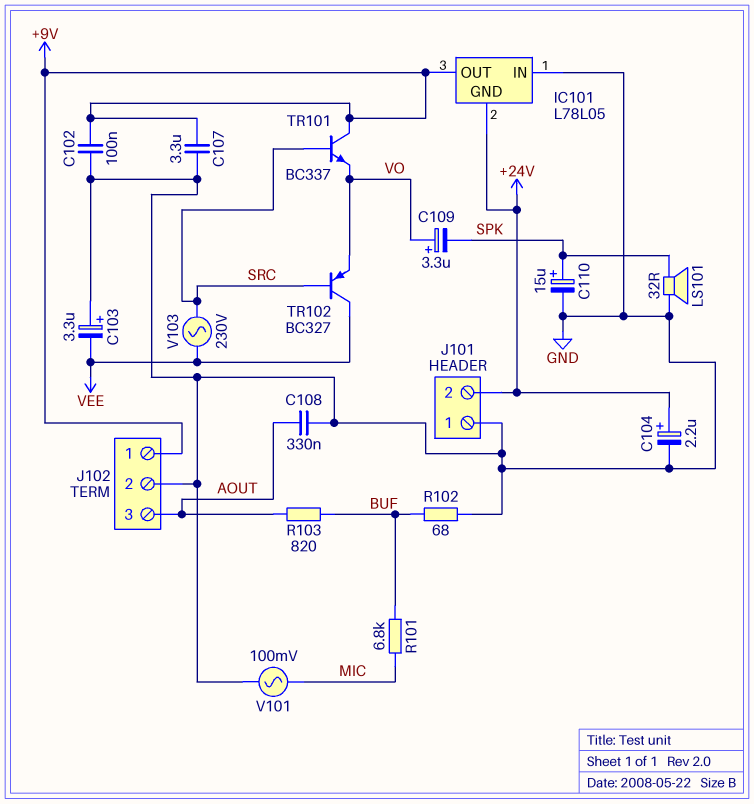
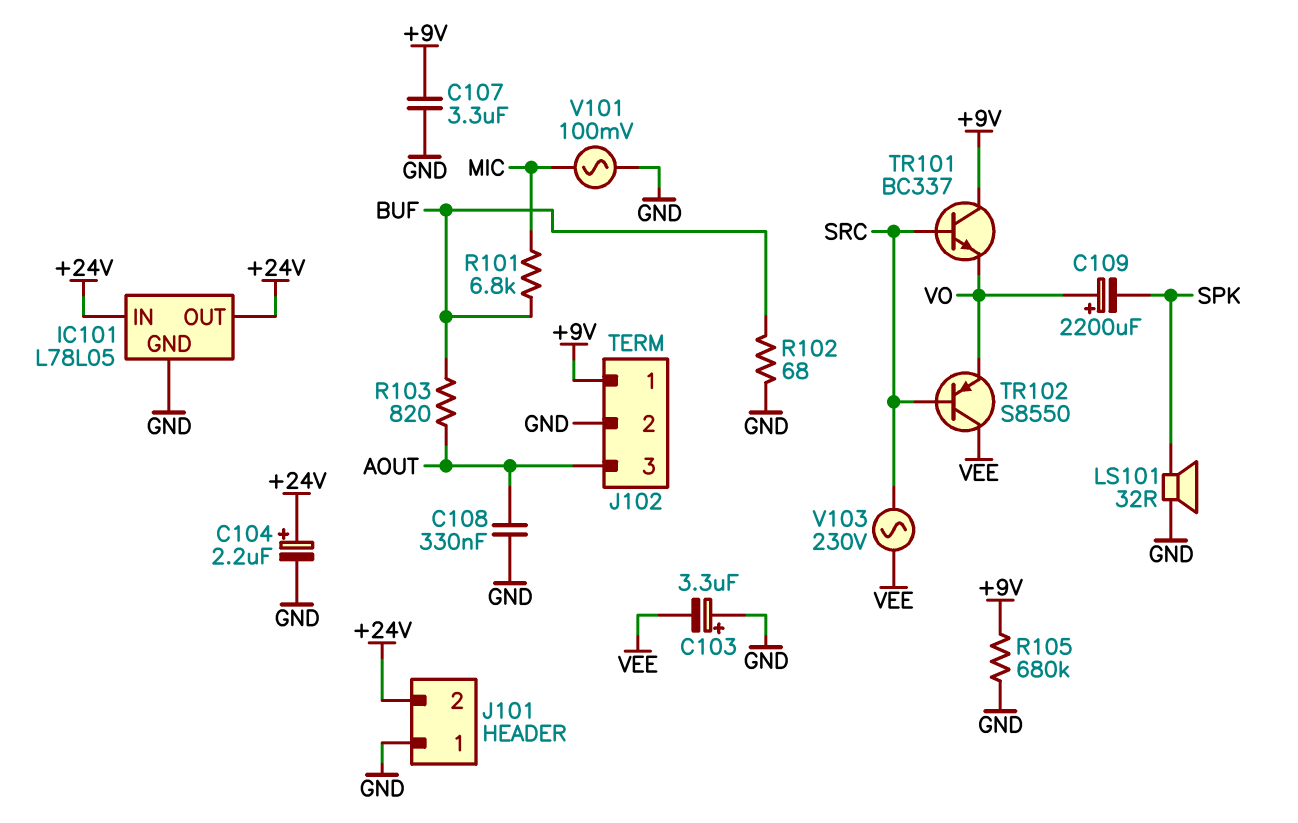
C102: 100nF (+9V, GND) -> none
C109: 3.3uF (plus VO, minus SPK) -> 2200uF (plus VO, minus SPK)
C110: 15uF (plus SPK, minus GND) -> none
IC101 pin GND: +24V -> GND
IC101 pin IN: GND -> +24V
IC101 pin OUT: +9V -> +24V
R105: none -> 680k (+9V, GND)
TR102: PNP BC327 (B SRC, C VEE, E VO) -> PNP S8550 (B SRC, C VEE, E VO)

